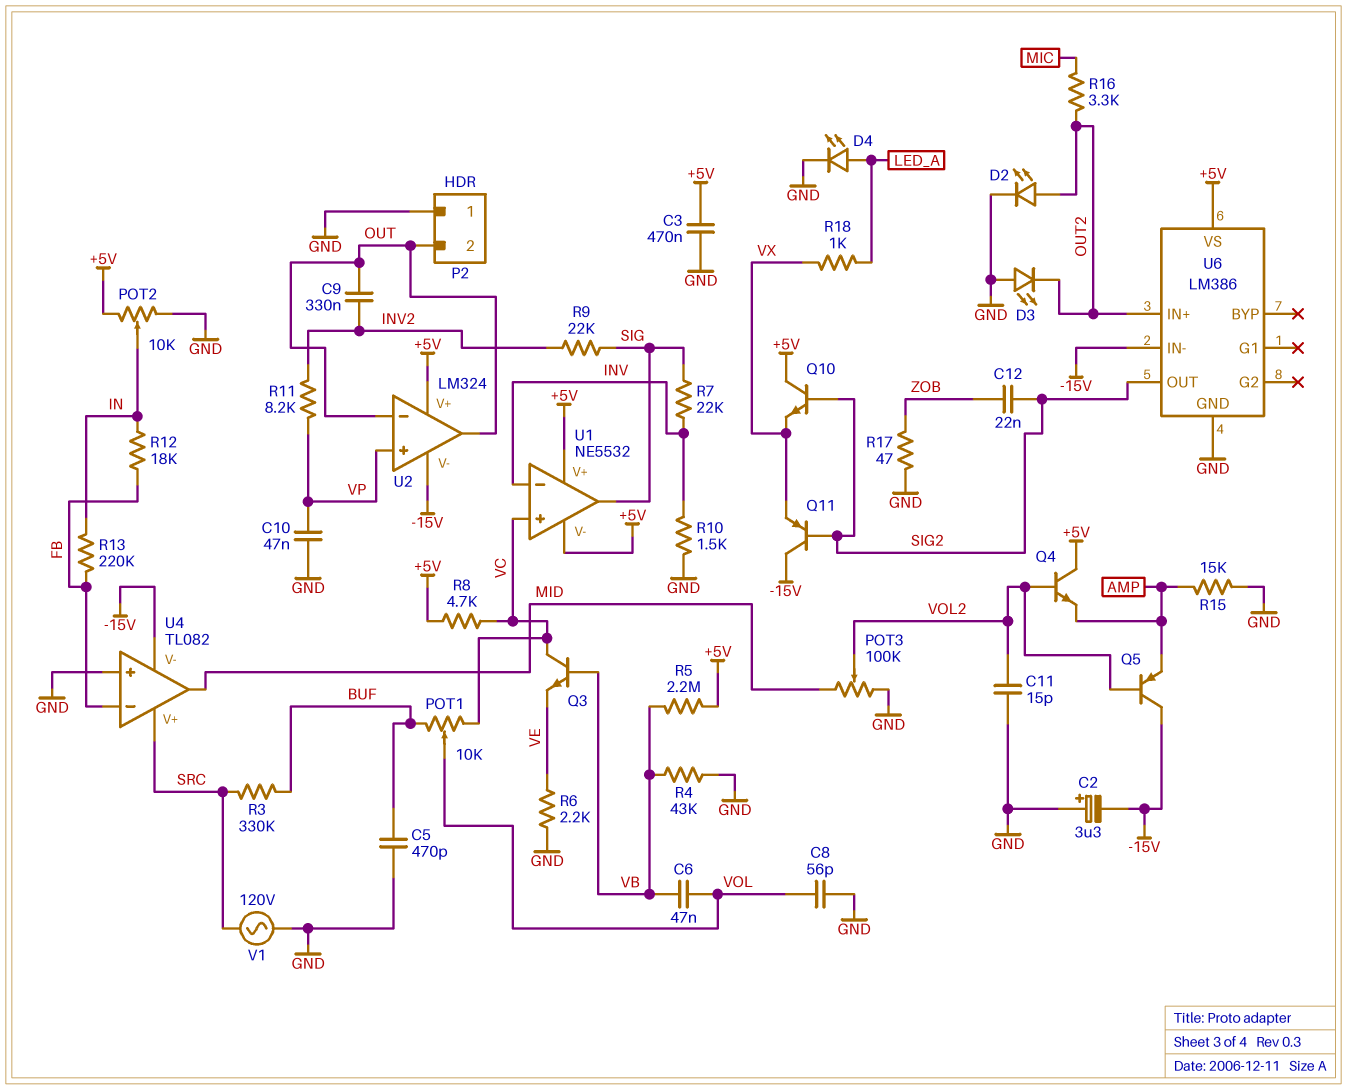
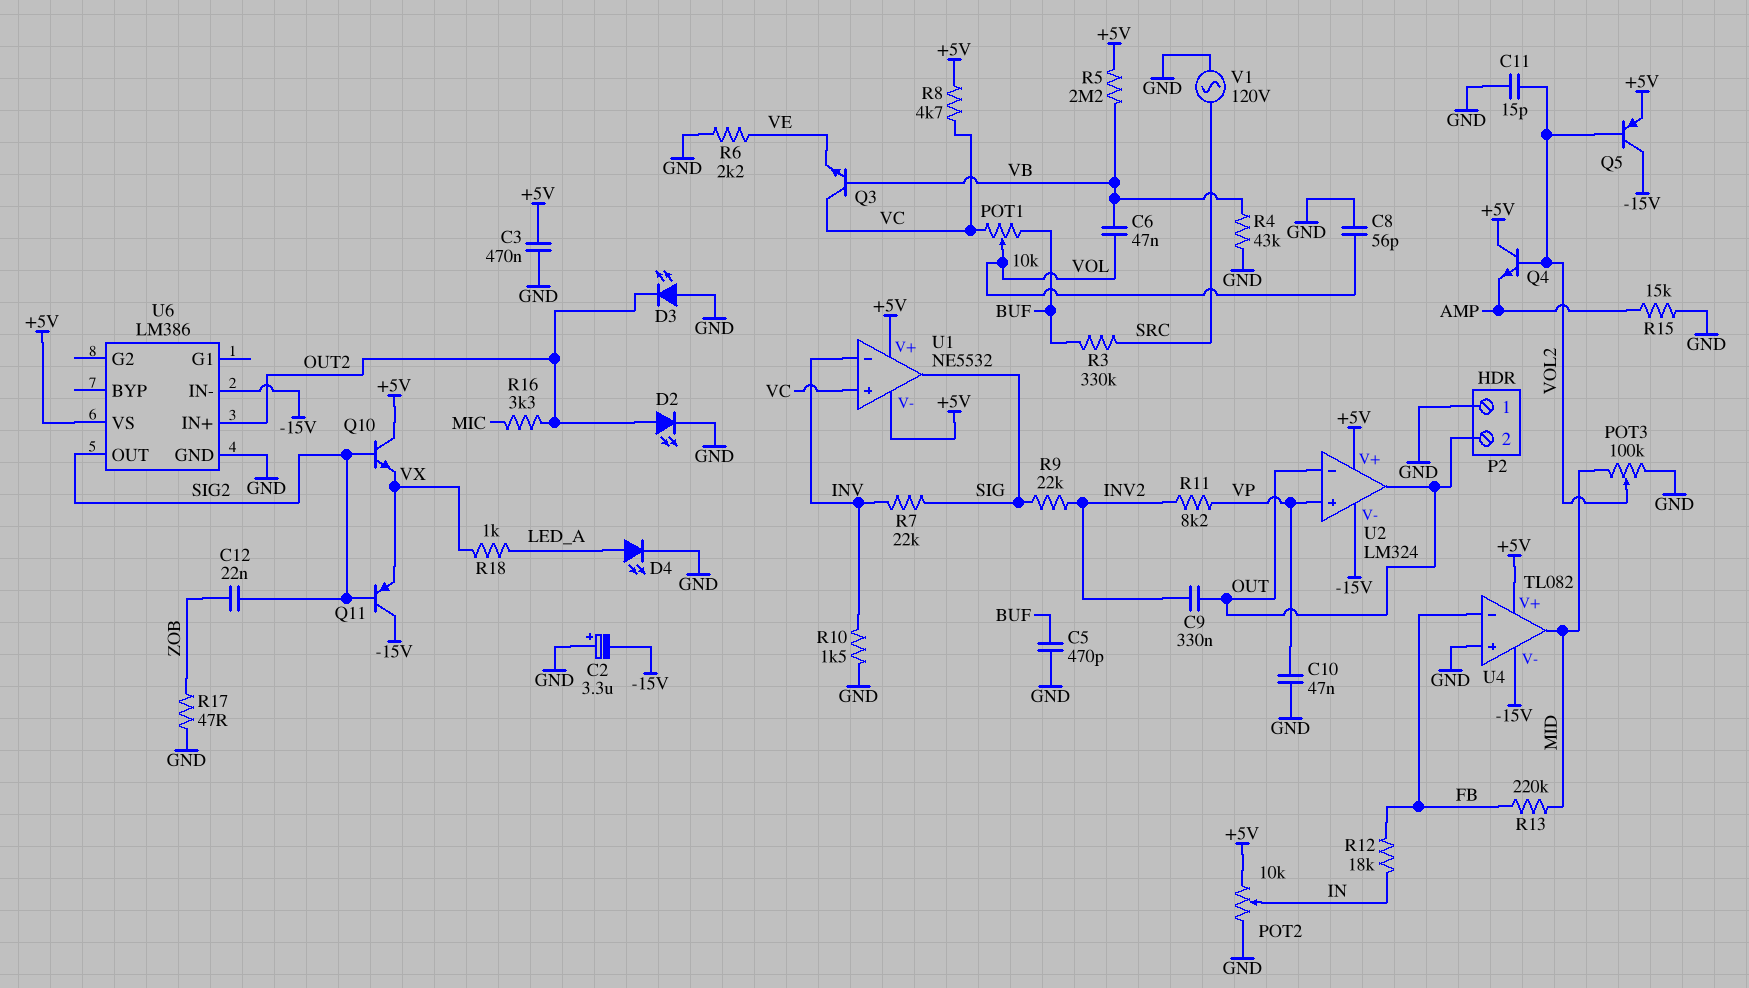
Q5: PNP (B VOL2, C -15V, E AMP) -> PNP (B VOL2, C -15V, E +5V)
R13: 220k (FB, IN) -> 220k (FB, MID)
U4 pin V+: SRC -> +5V

